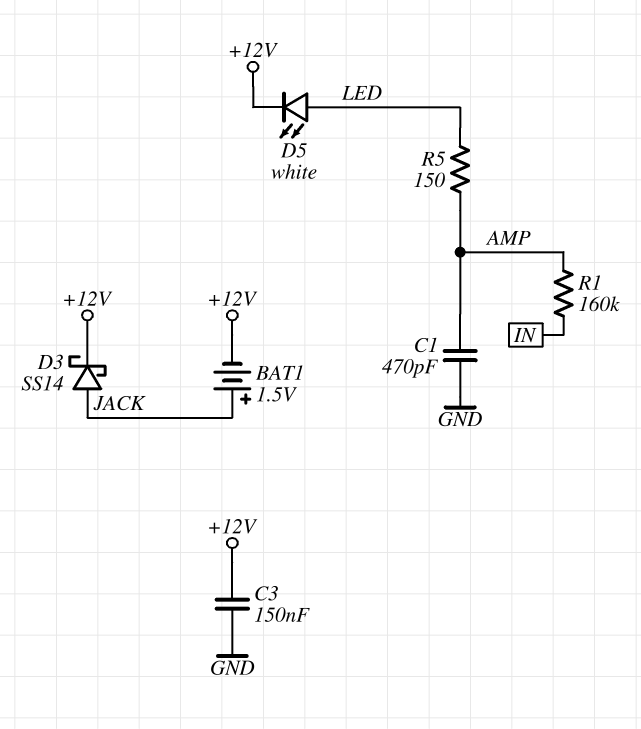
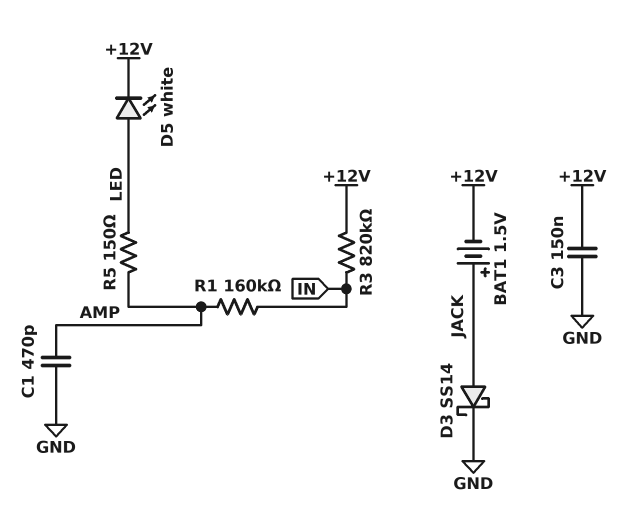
D3: schottky SS14 (A JACK, K +12V) -> schottky SS14 (A JACK, K GND)
R3: none -> 820k (+12V, IN)

